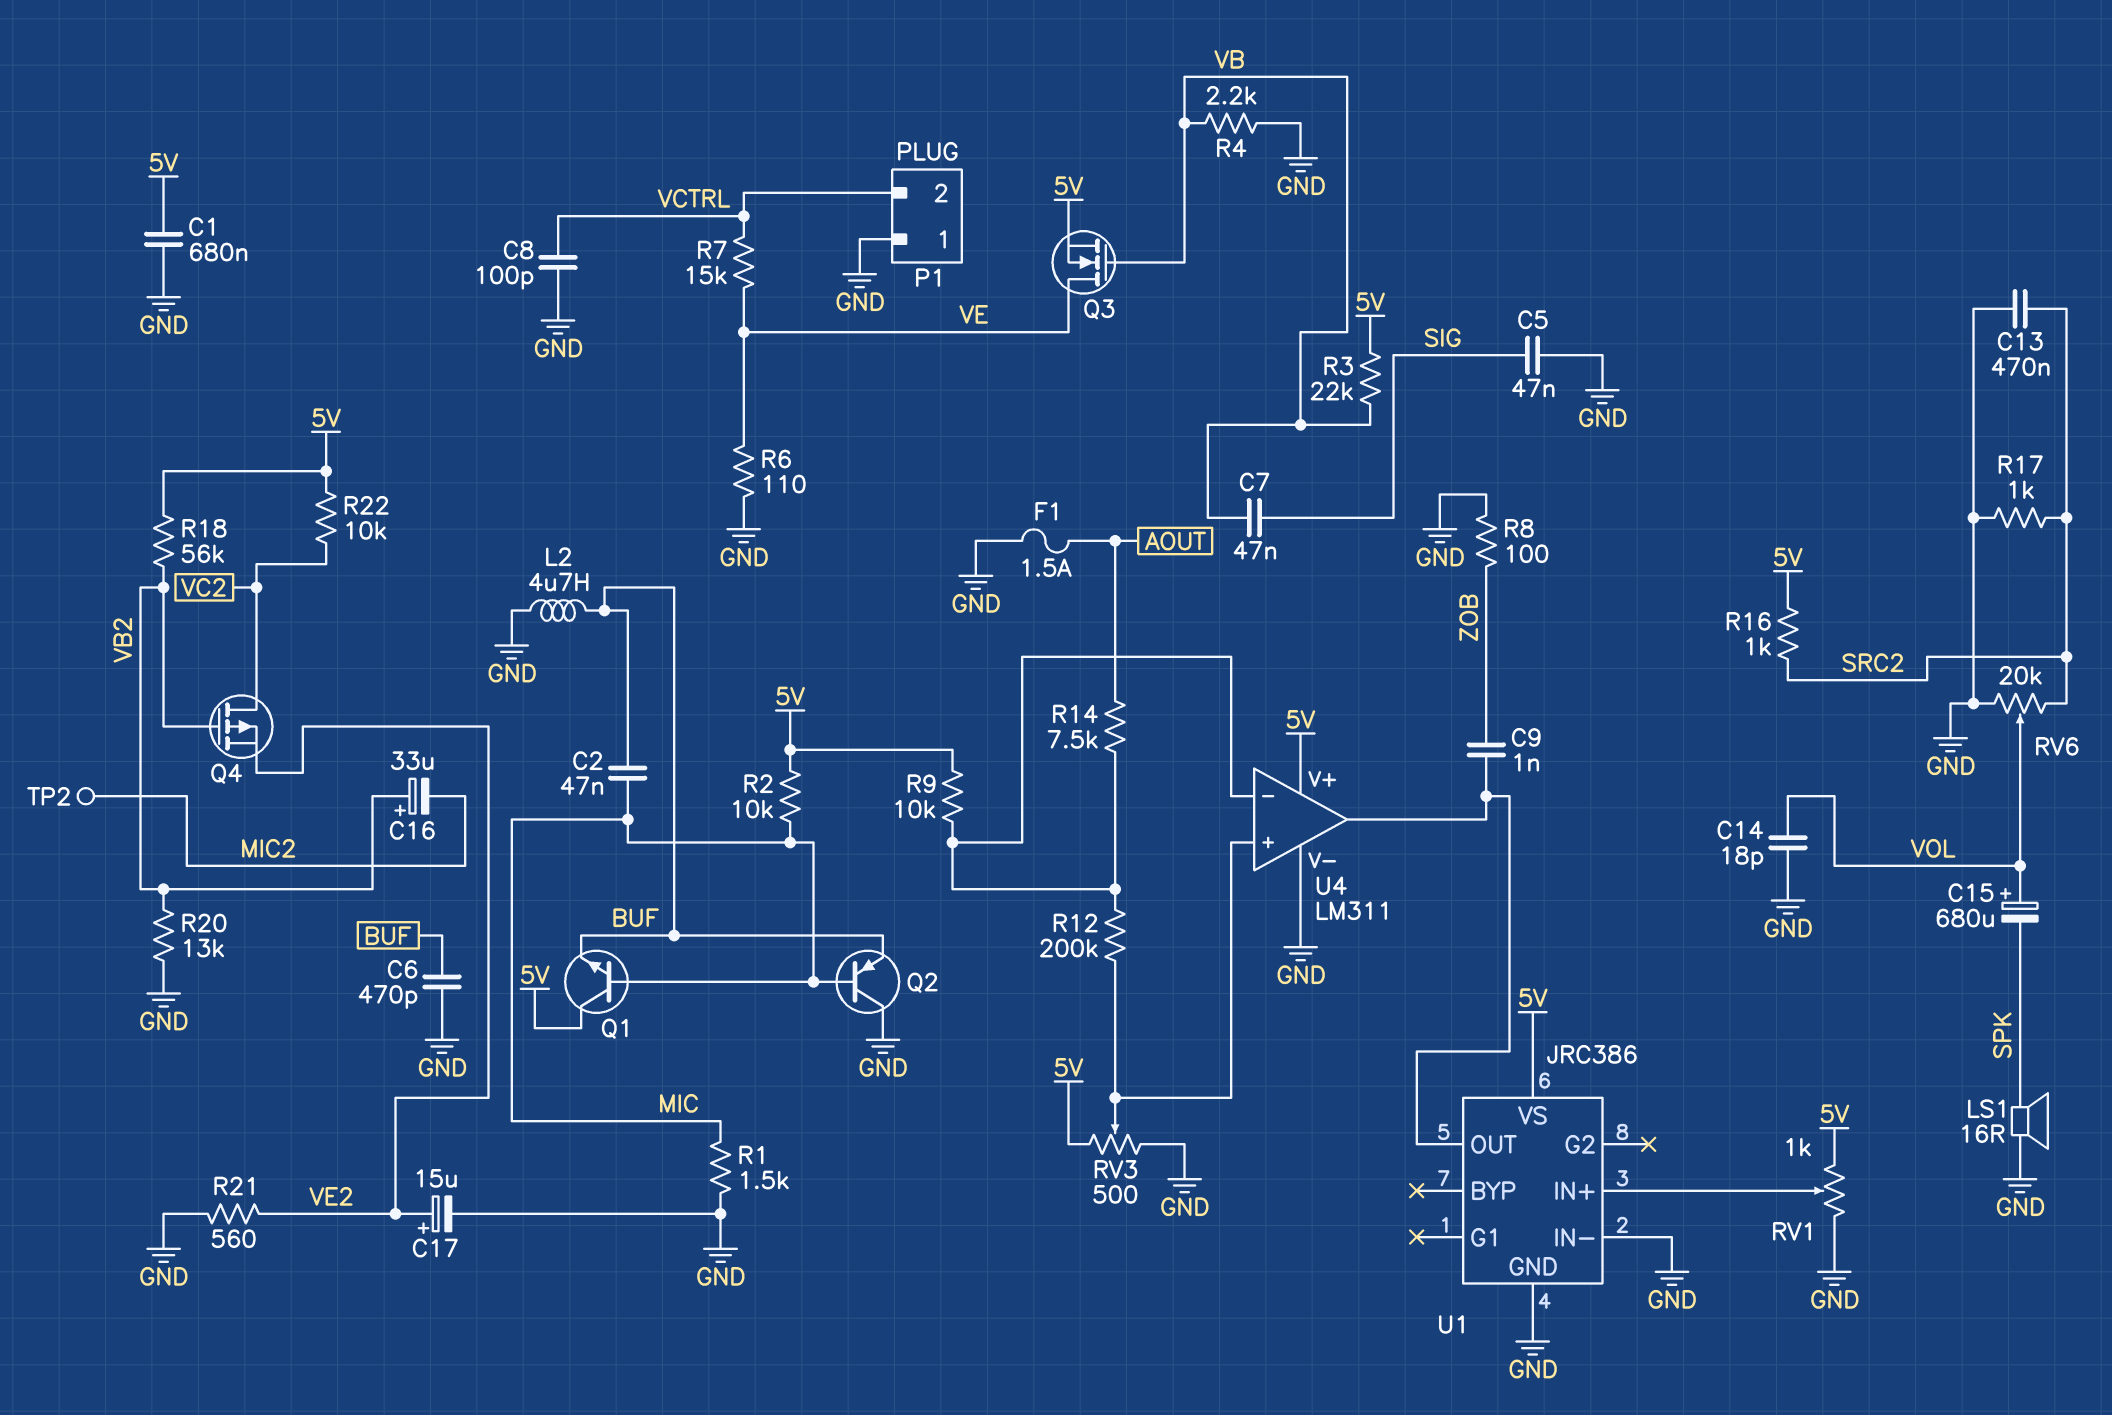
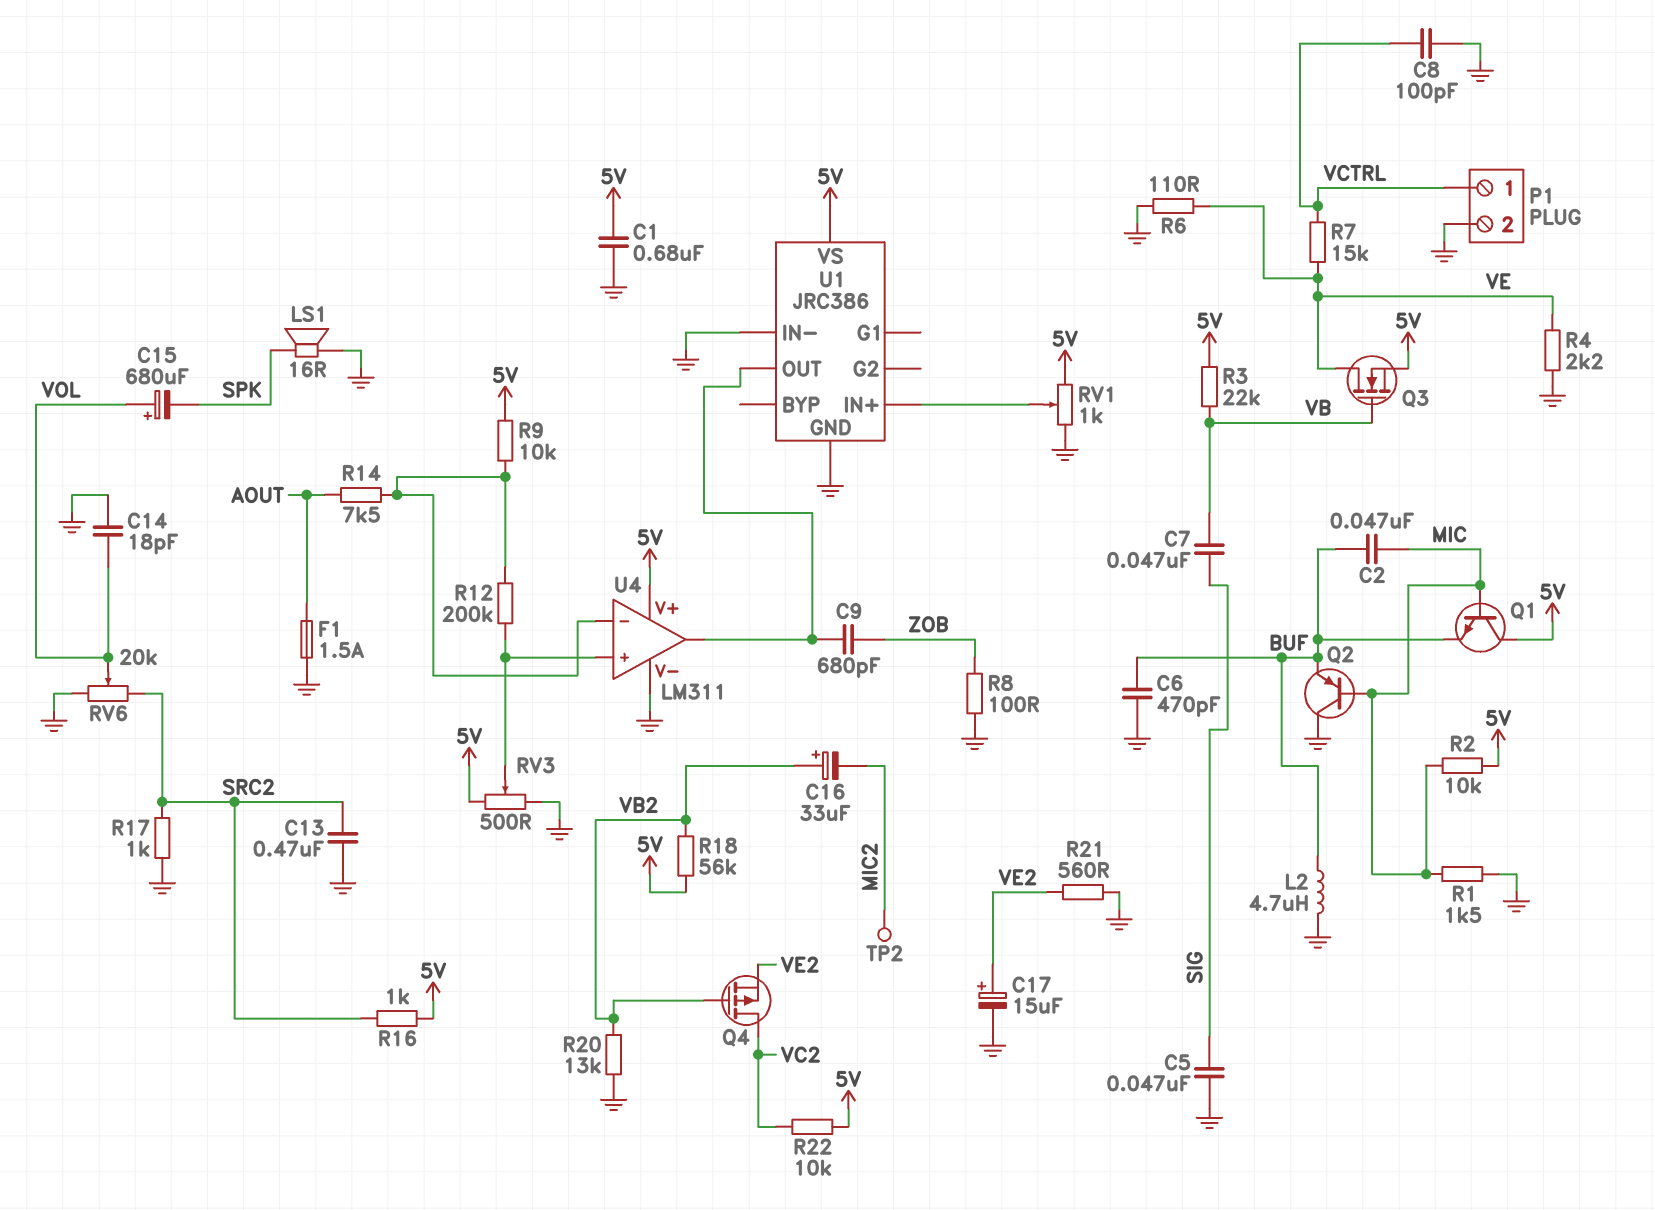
C9: 1nF (U1/OUT, ZOB) -> 680pF (U1/OUT, ZOB)
P1 pin 1: GND -> VCTRL
P1 pin 2: VCTRL -> GND
R4: 2.2k (GND, VB) -> 2.2k (GND, VE)

